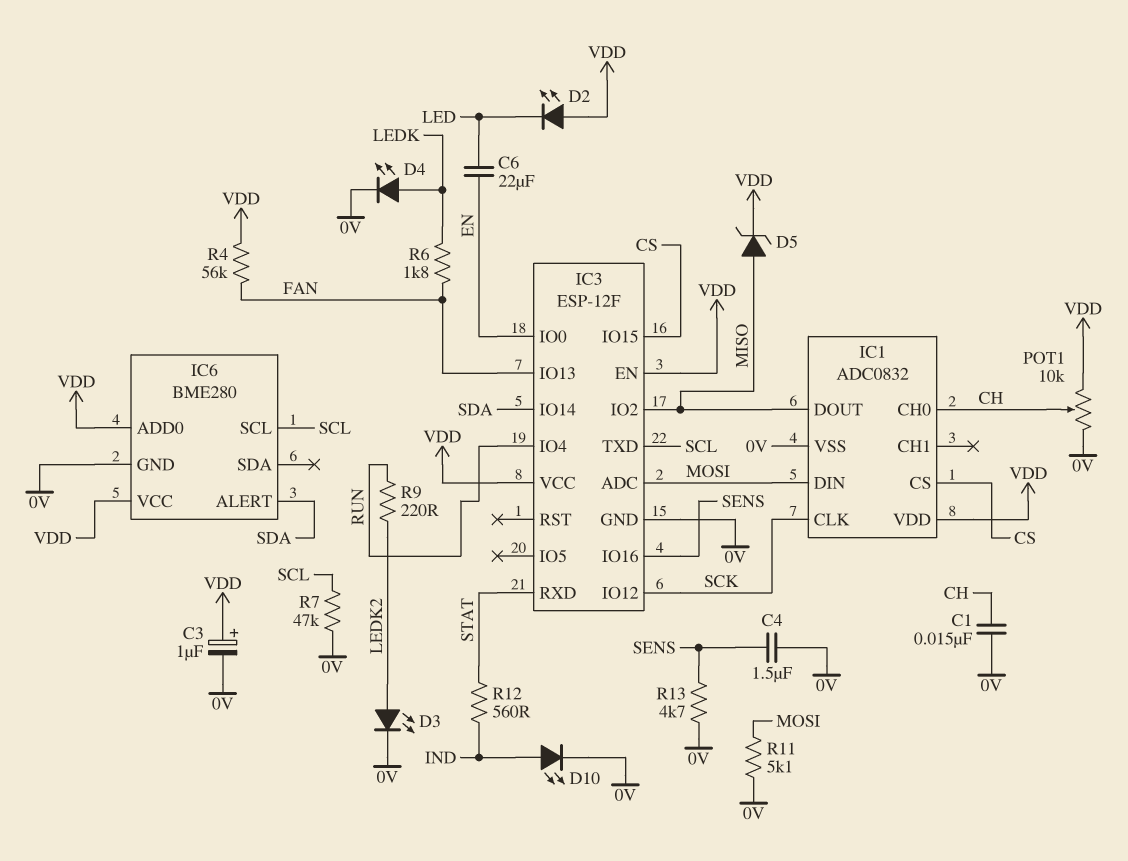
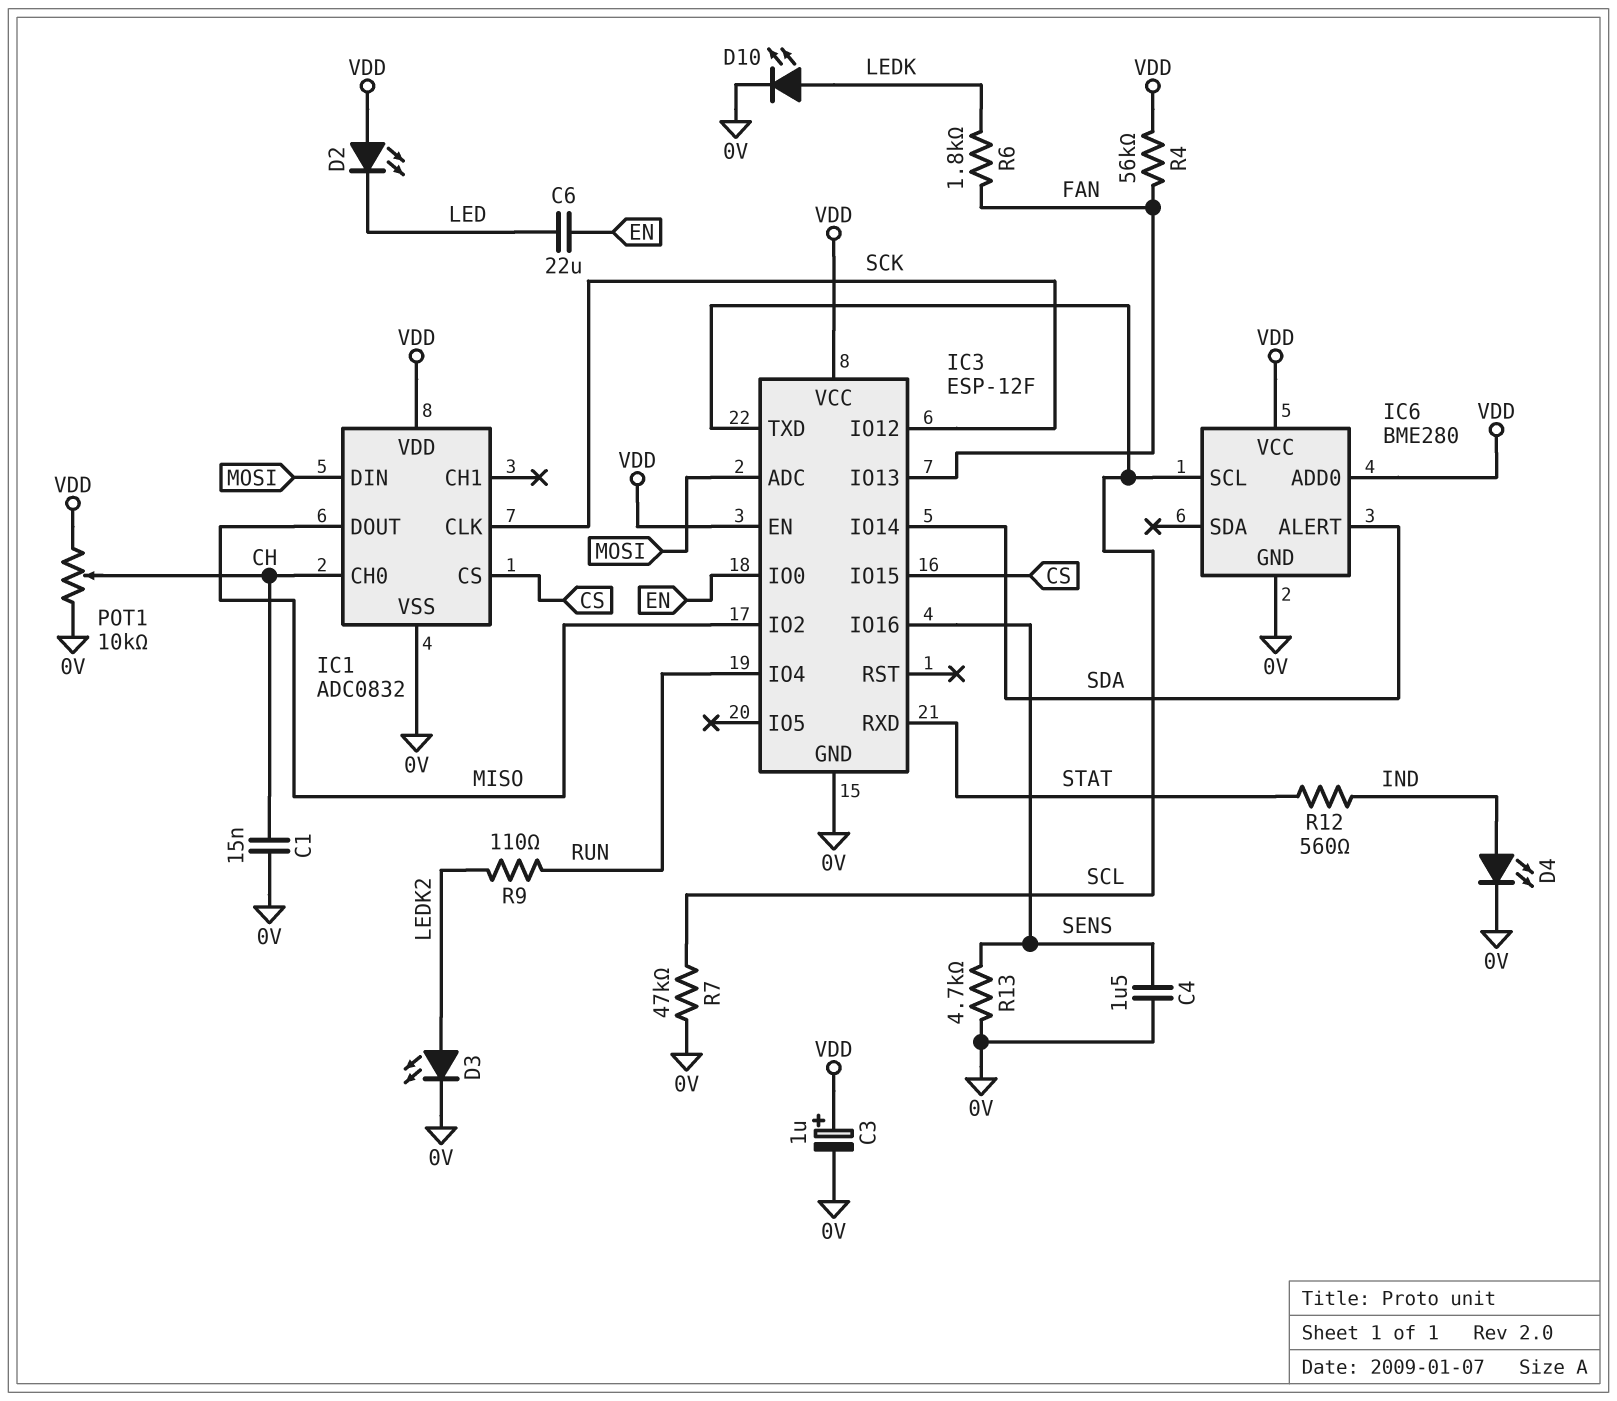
D4: LED (A LEDK, K 0V) -> LED (A IND, K 0V)
D5: zener (A MISO, K VDD) -> none
D10: LED (A IND, K 0V) -> LED (A LEDK, K 0V)
R9: 220 (LEDK2, RUN) -> 110 (LEDK2, RUN)
R11: 5.1k (0V, MOSI) -> none

